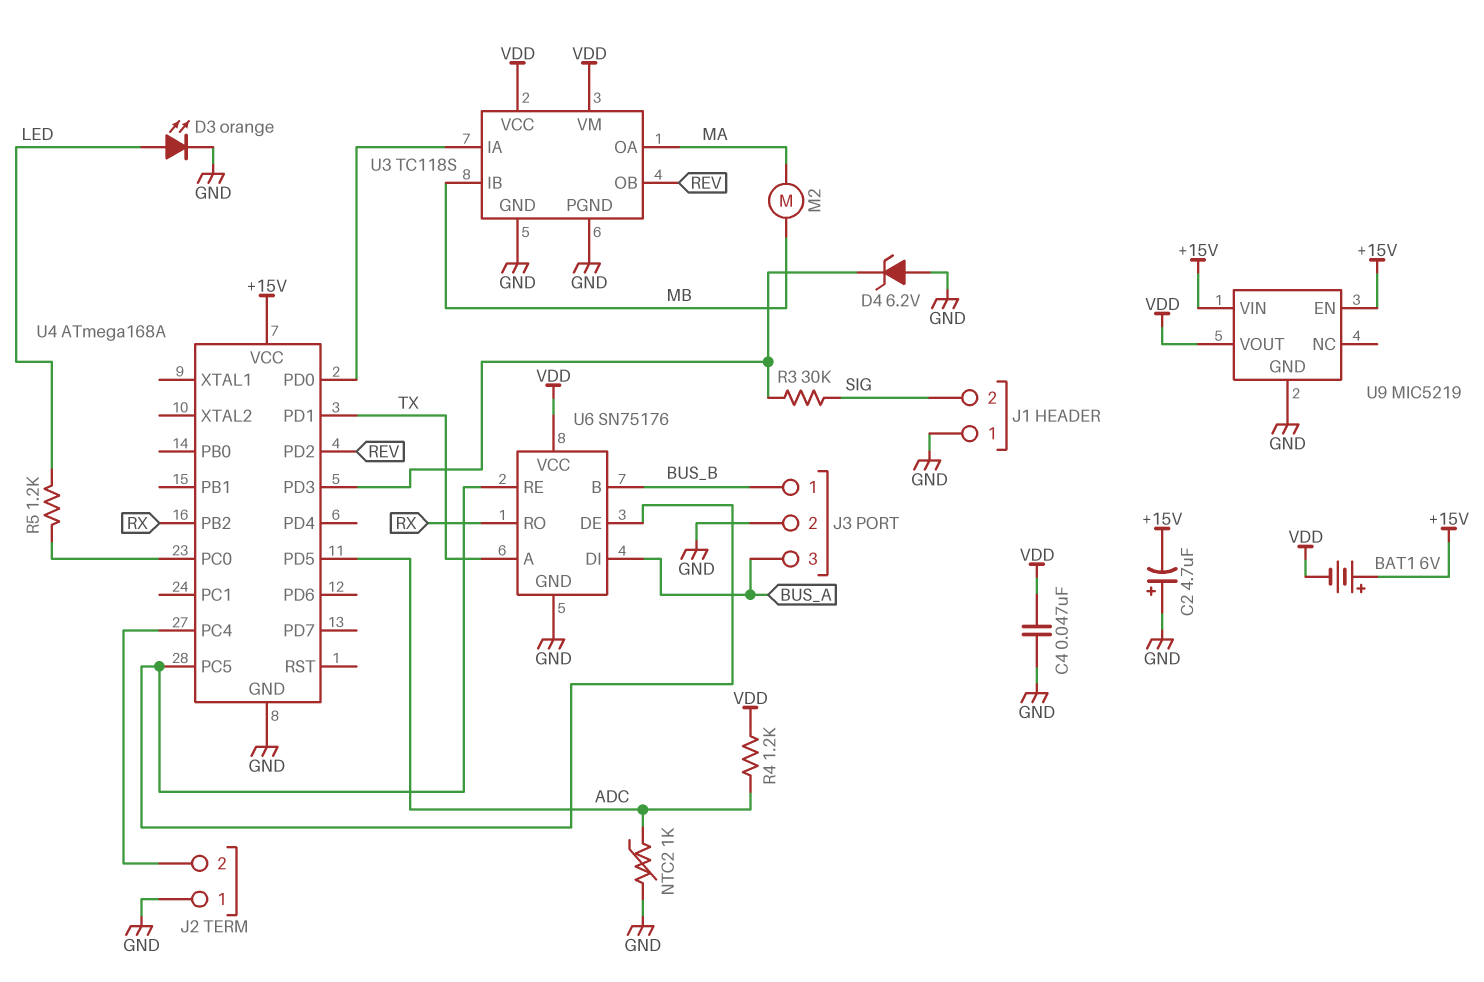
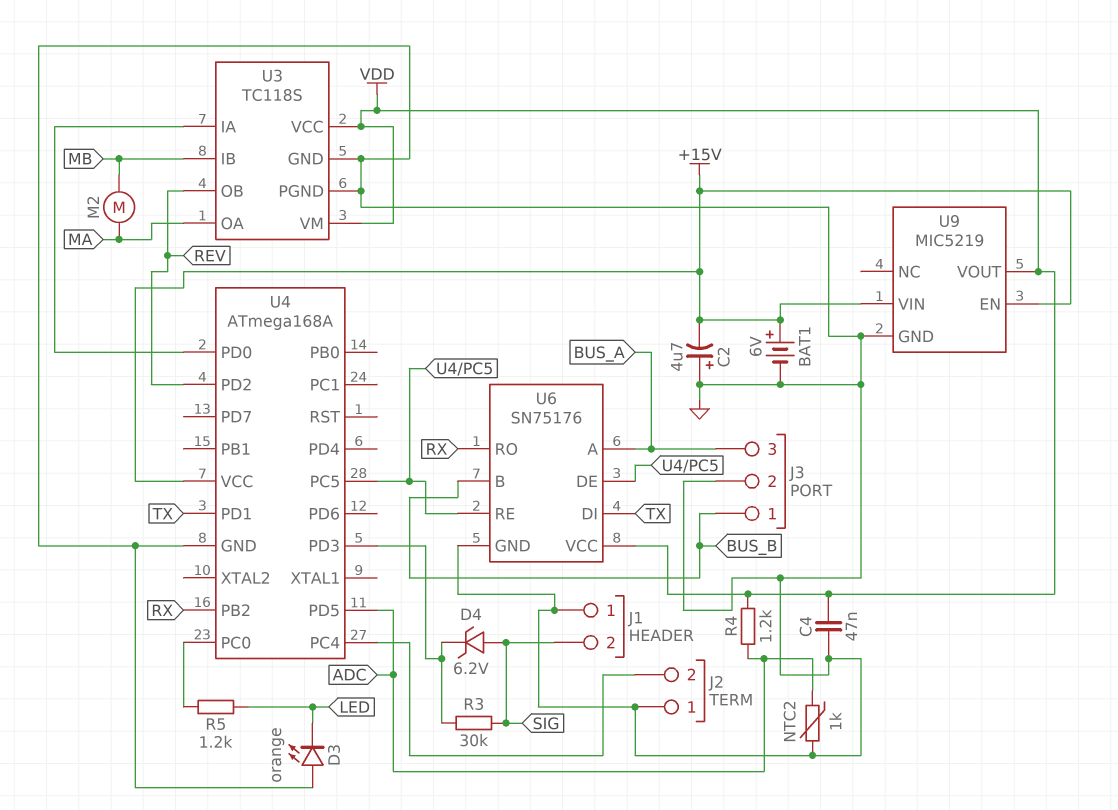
BAT1: 6V (plus +15V, minus VDD) -> 6V (plus +15V, minus GND)
D3: LED orange (A LED, K GND) -> LED orange (A GND, K LED)
D4: zener 6.2V (A GND, K U4/PD3) -> zener 6.2V (A SIG, K U4/PD3)
U6 pin A: TX -> BUS_A
U6 pin DI: BUS_A -> TX

